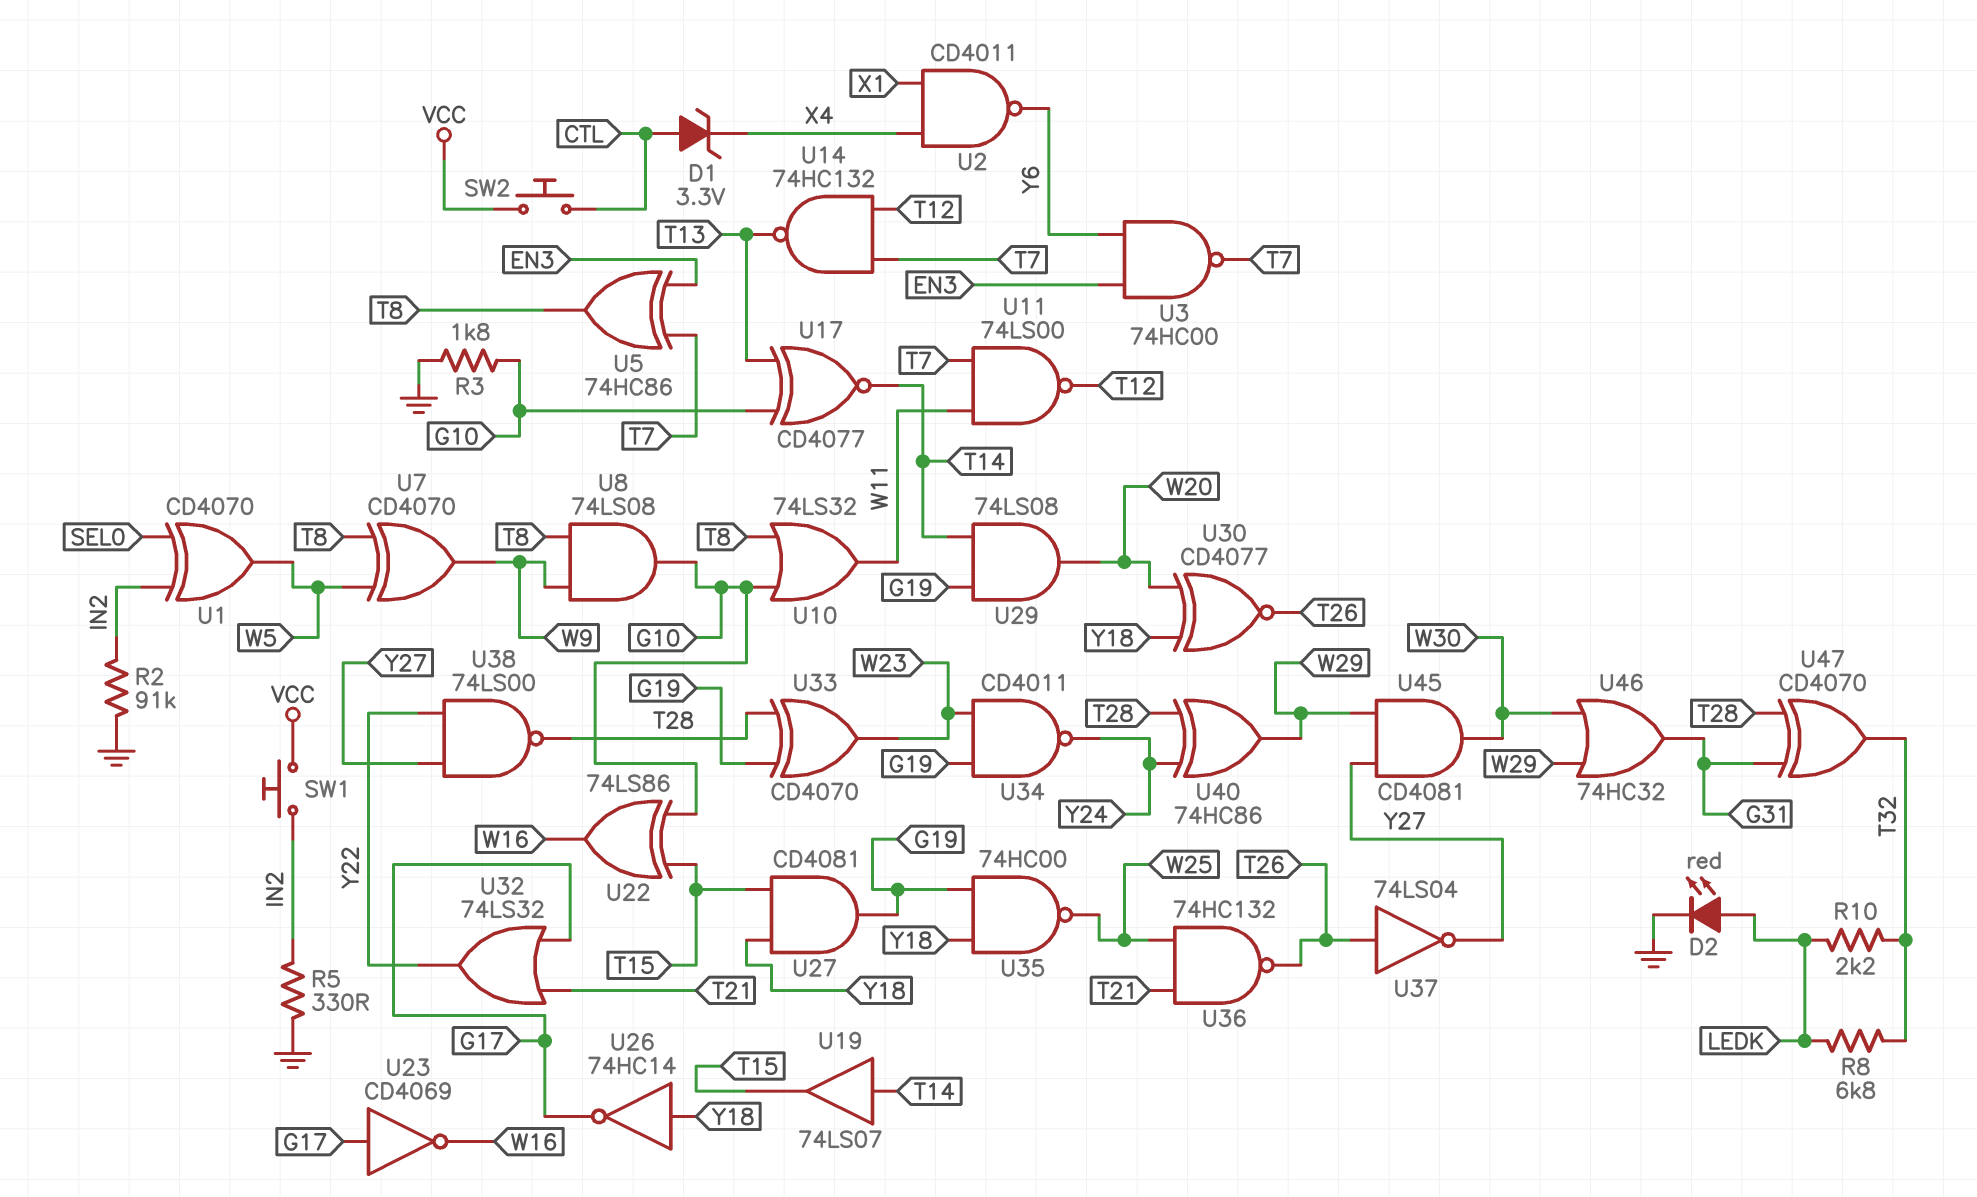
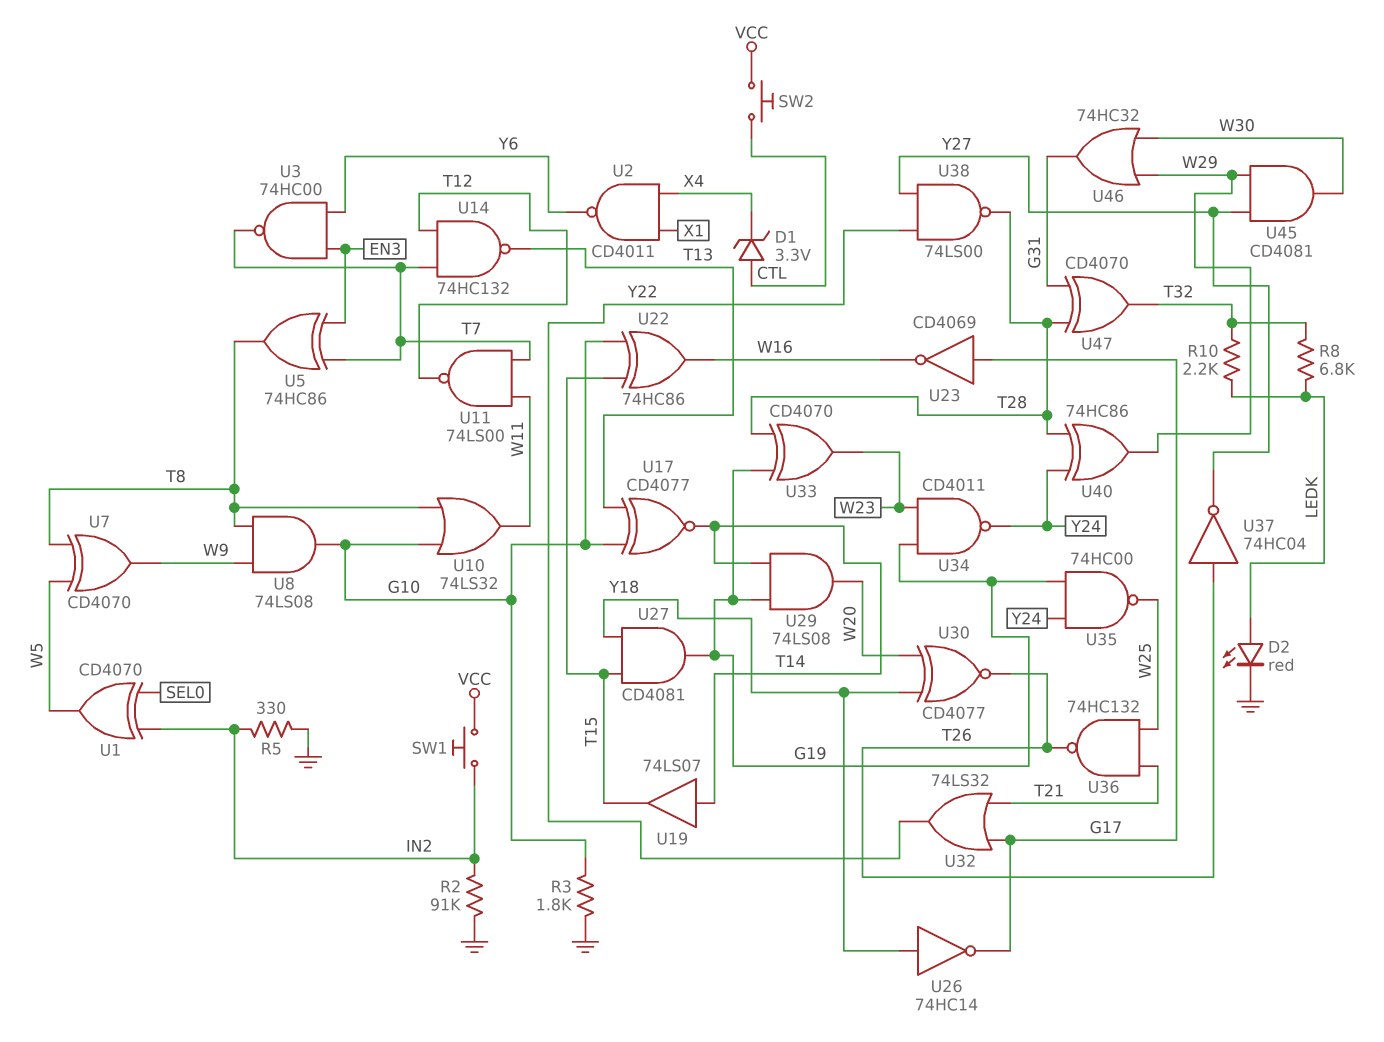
U22: XOR 74LS86 (in G10, in T15, out W16) -> XOR 74HC86 (in G10, in T15, out W16)
U35: NAND 74HC00 (in G19, in Y18, out W25) -> NAND 74HC00 (in G19, in Y24, out W25)
U37: NOT 74LS04 (in T26, out Y27) -> NOT 74HC04 (in T26, out Y27)

